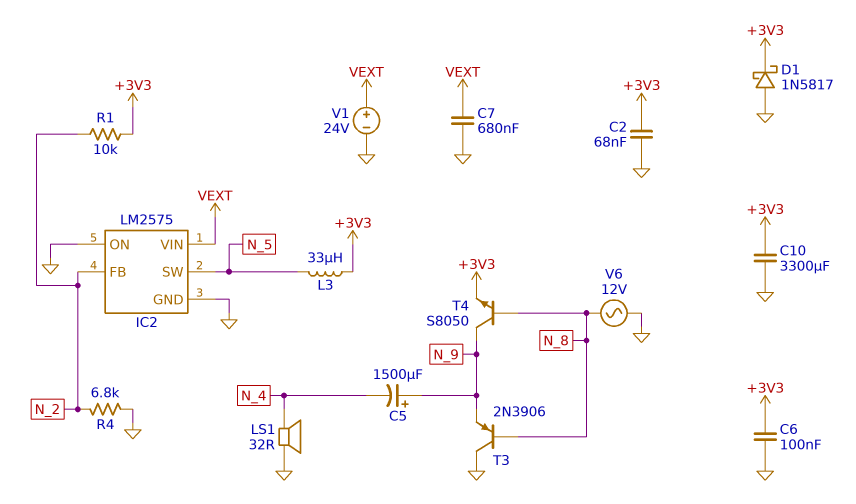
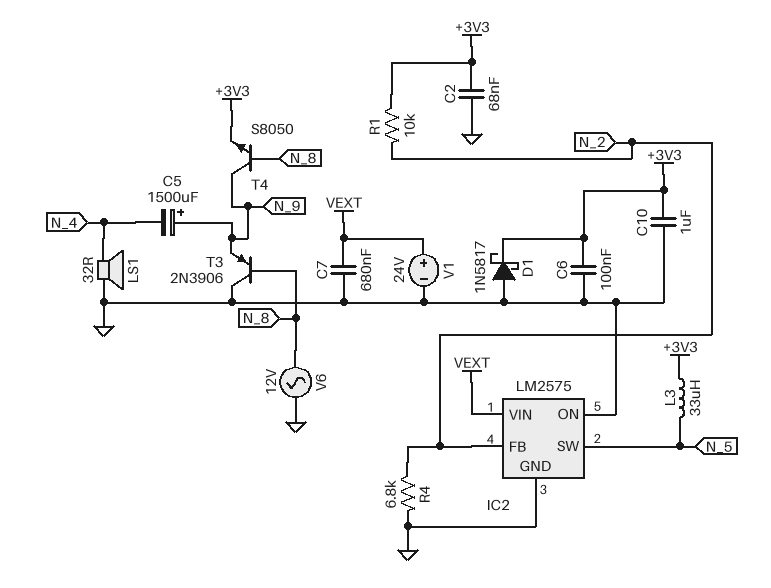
C10: 3300uF (+3V3, GND) -> 1uF (+3V3, GND)

